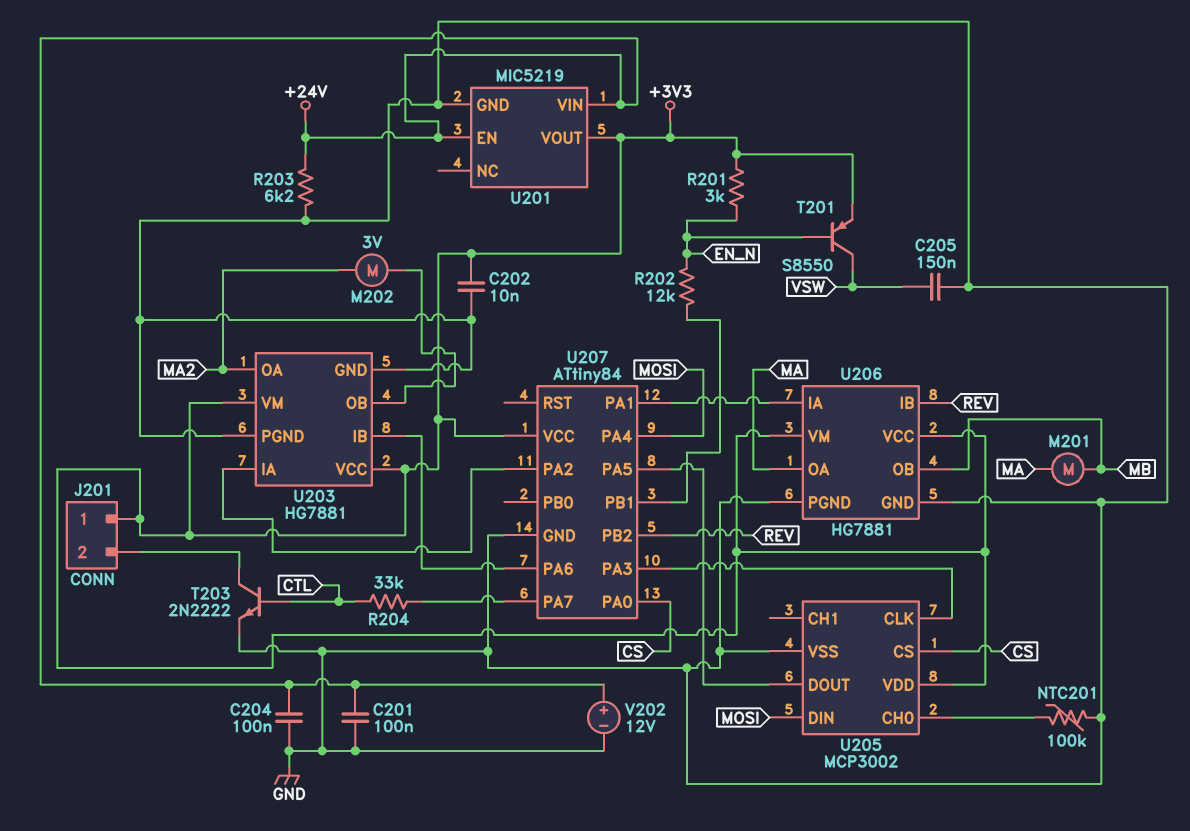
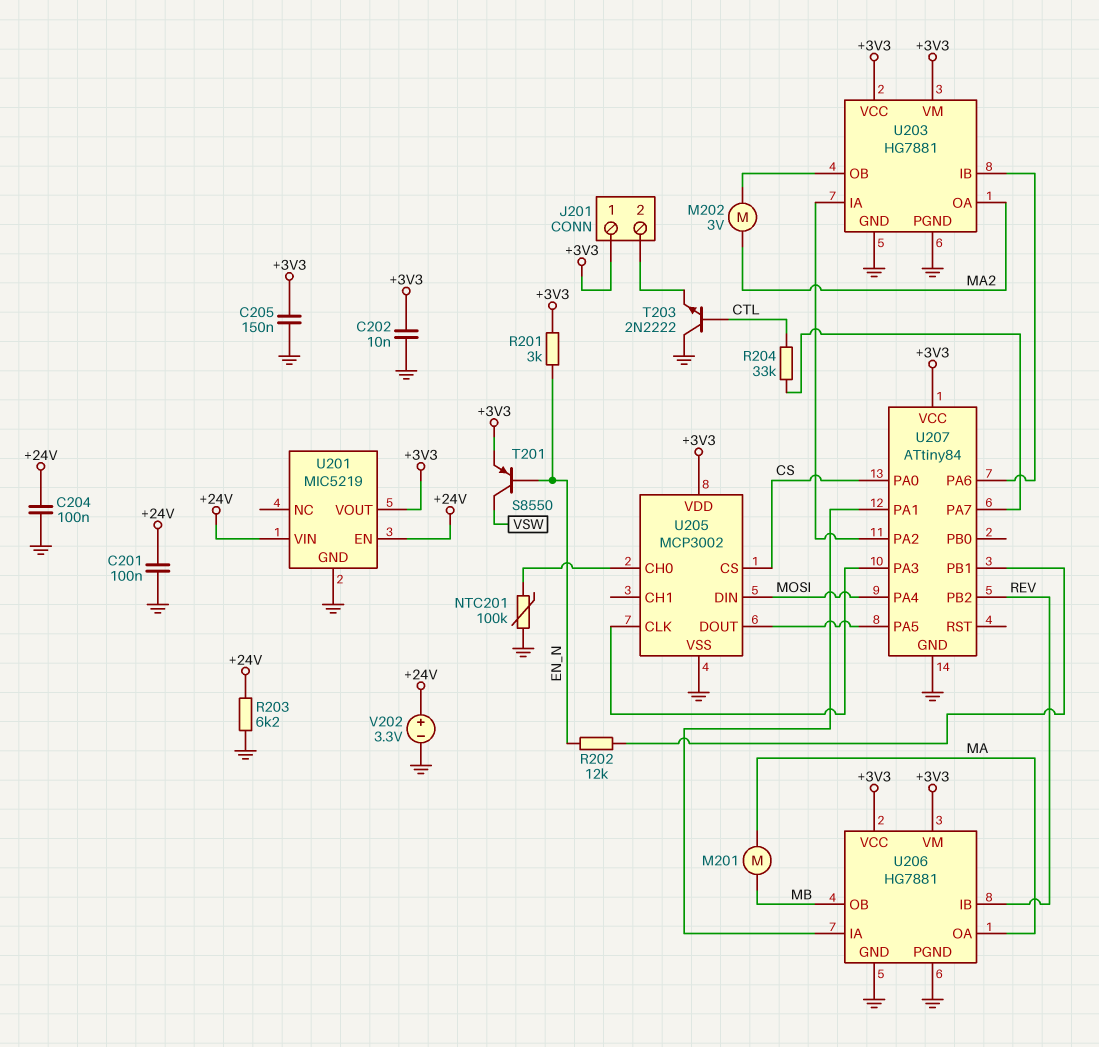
C205: 150nF (GND, VSW) -> 150nF (+3V3, GND)
T203: NPN 2N2222 (B CTL, C J201/2, E GND) -> NPN 2N2222 (B CTL, C GND, E J201/2)
V202: 12V (plus +24V, minus GND) -> 3.3V (plus +24V, minus GND)

